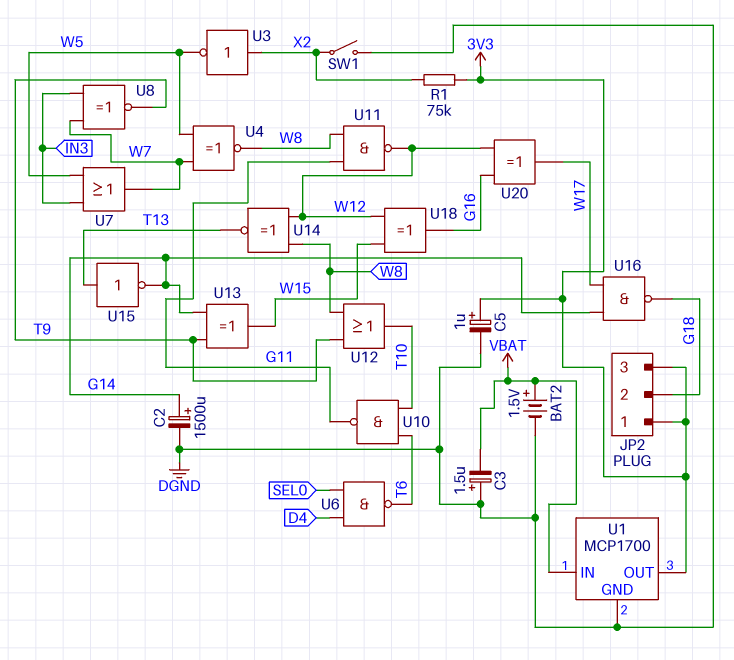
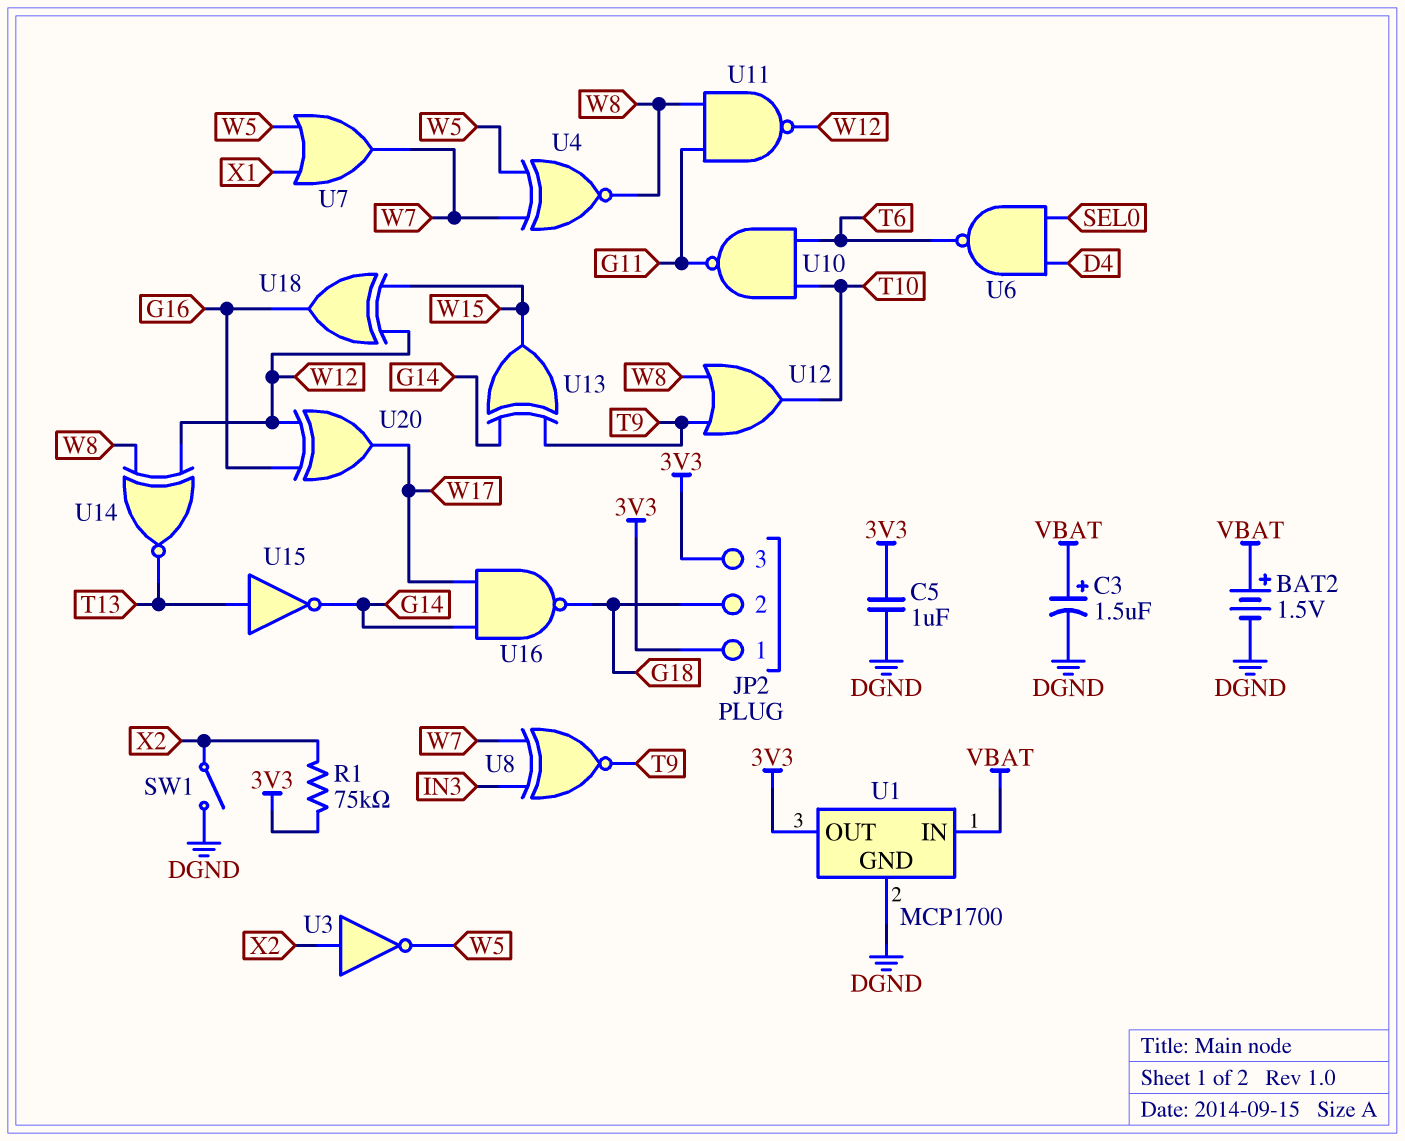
C2: 1500uF (plus G14, minus DGND) -> none
C3: 1.5uF (plus DGND, minus VBAT) -> 1.5uF (plus VBAT, minus DGND)
C5: 1uF (plus 3V3, minus DGND) -> 1uF (3V3, DGND)
U7: OR (in IN3, in W5, out W7) -> OR (in W5, in X1, out W7)

